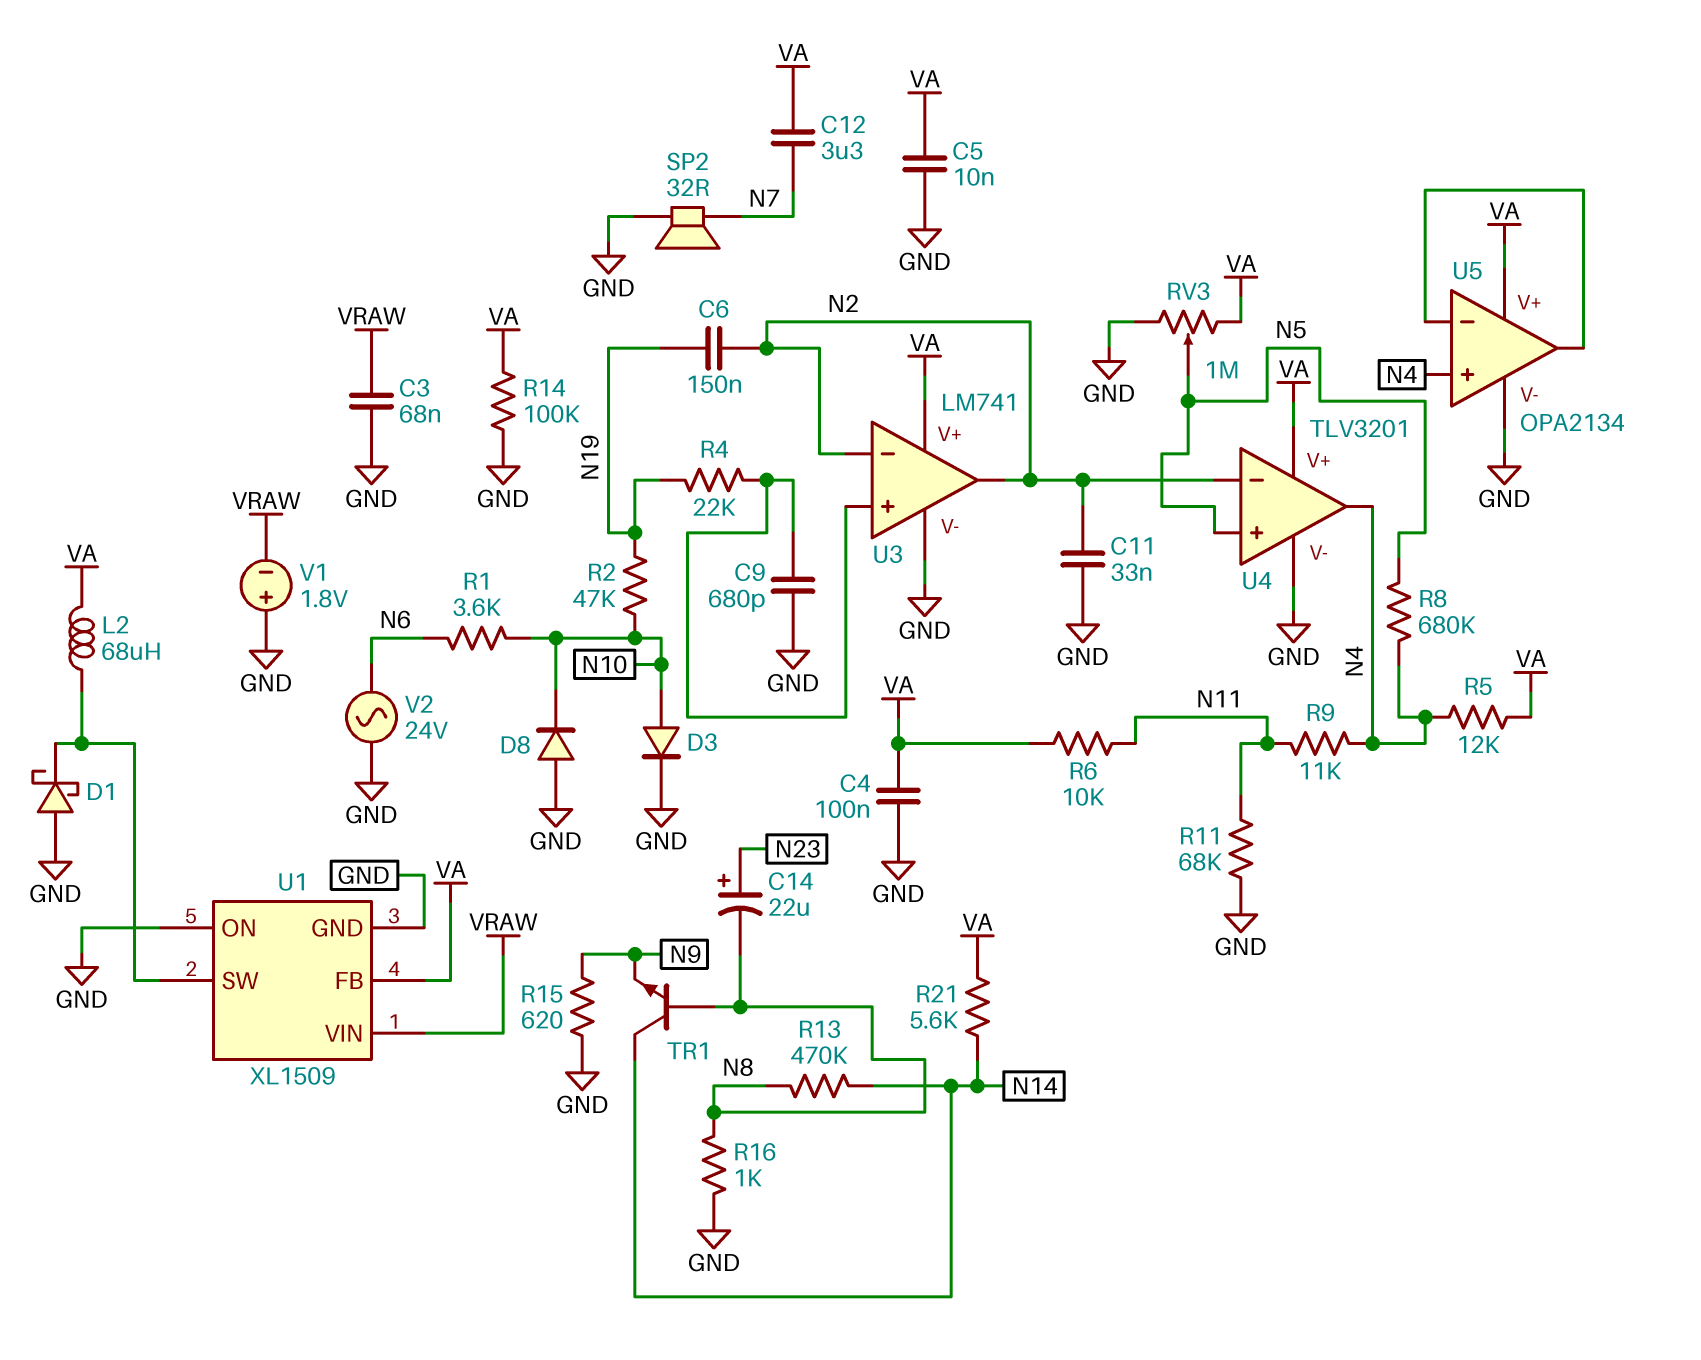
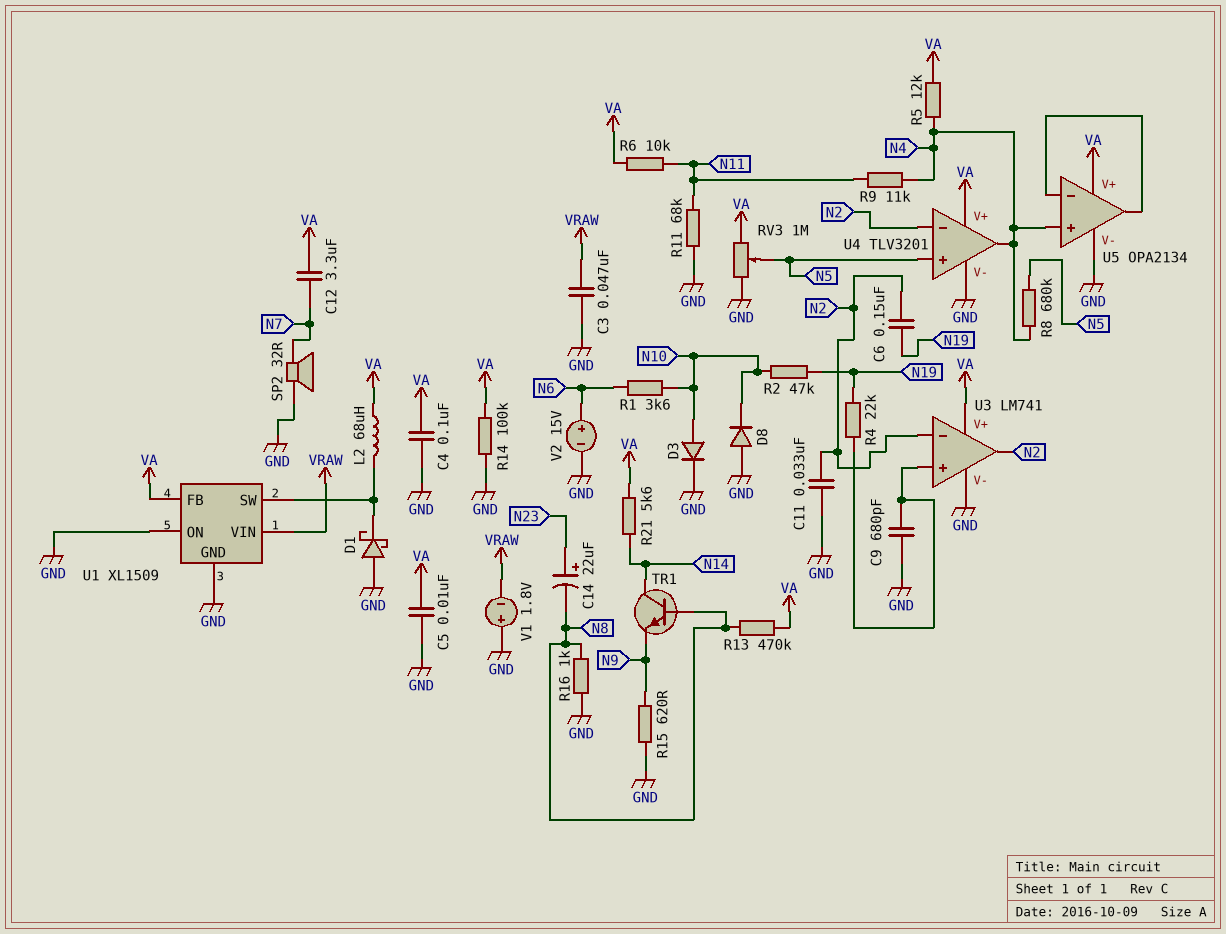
C3: 68nF (GND, VRAW) -> 47nF (GND, VRAW)
R13: 470k (N8, N14) -> 470k (N8, VA)
V2: AC 24V (GND, N6) -> 15V (plus N6, minus GND)

